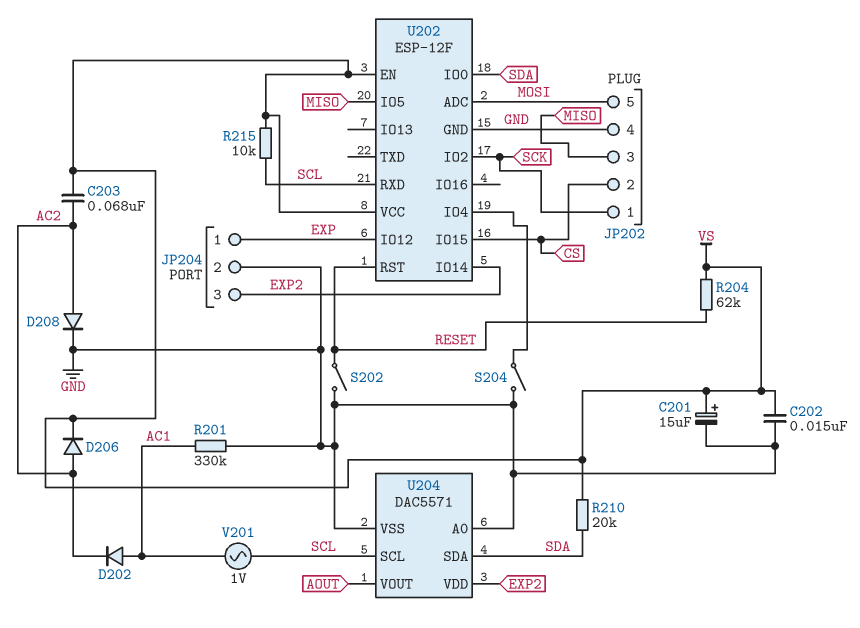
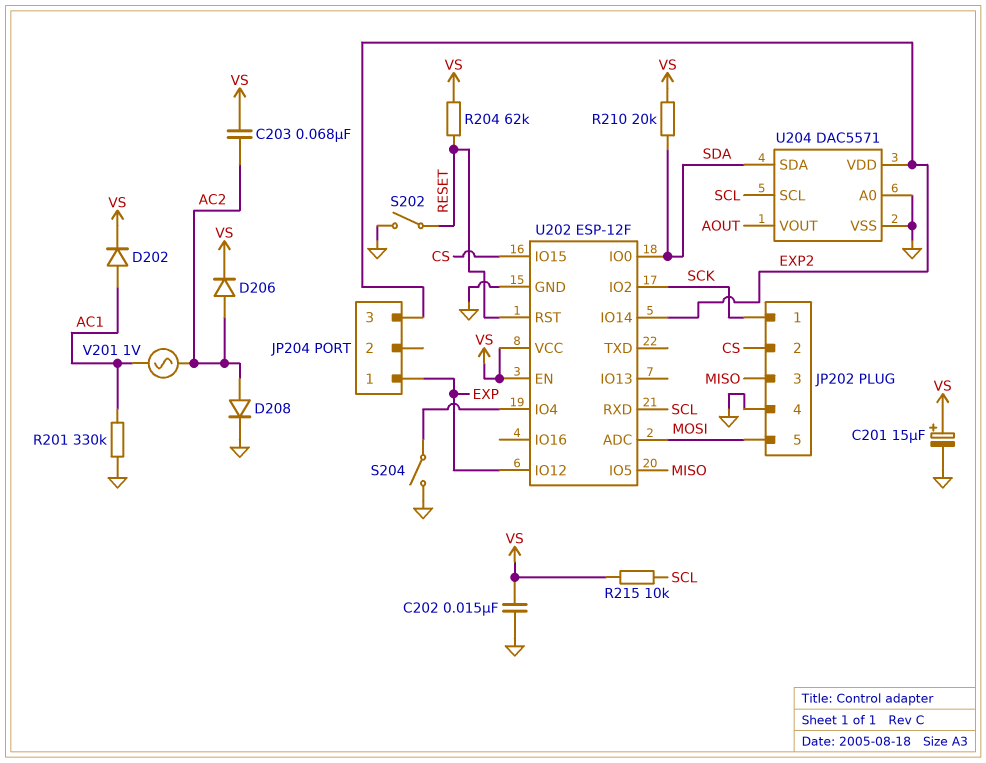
D202: diode (A AC1, K AC2) -> diode (A AC1, K VS)
JP204 pin 2: GND -> none
V201: AC 1V (AC1, SCL) -> AC 1V (AC1, AC2)

